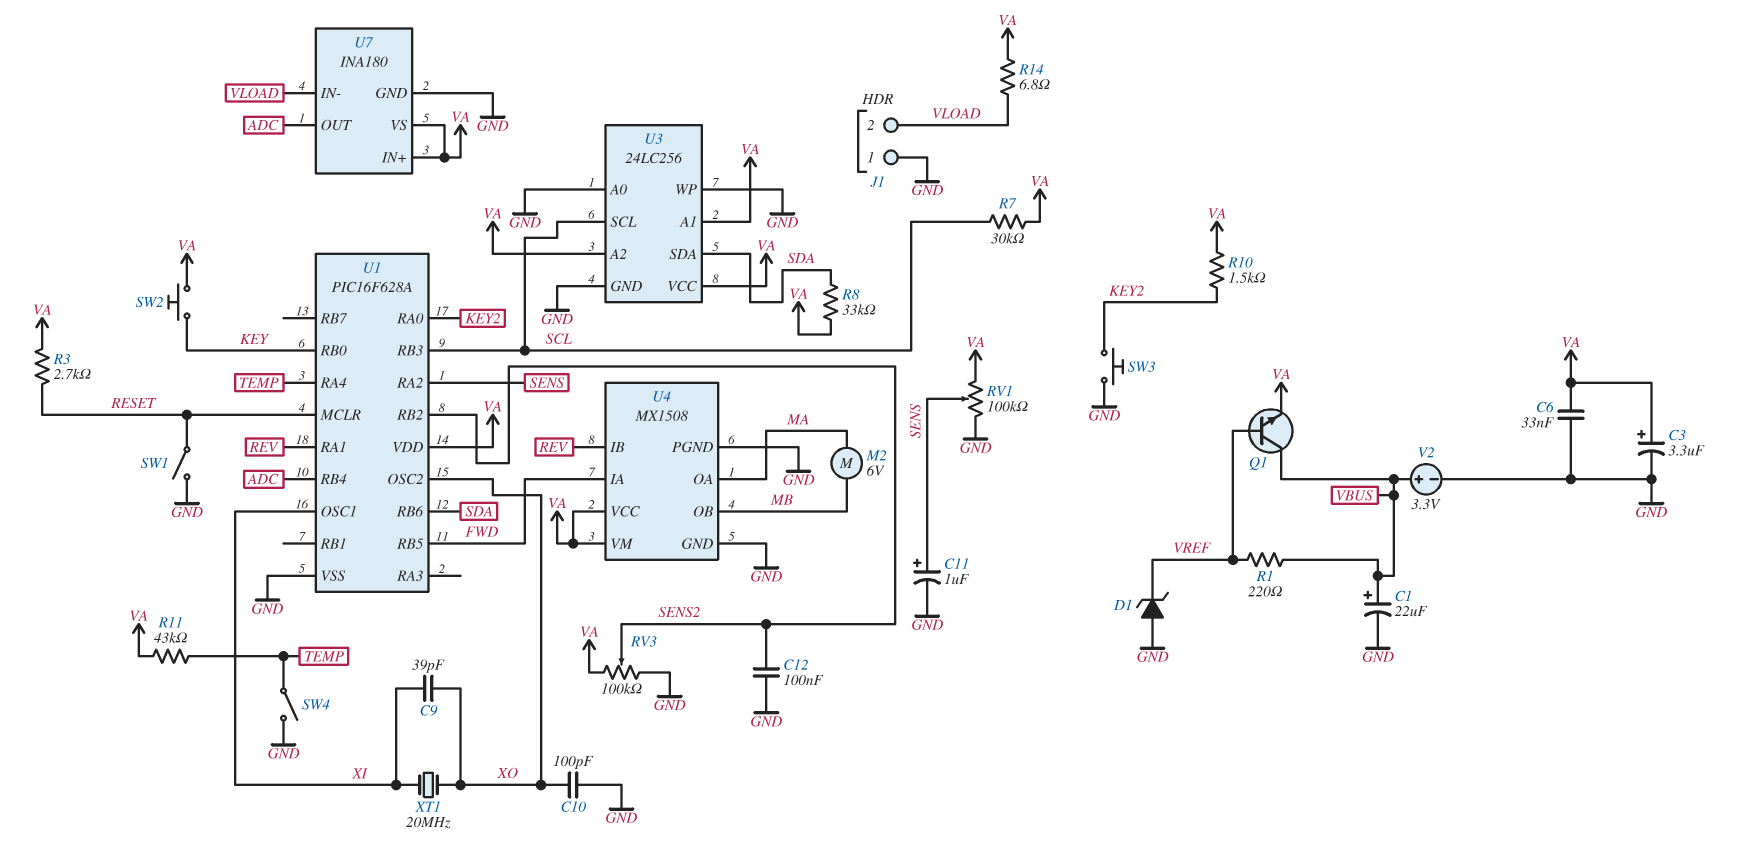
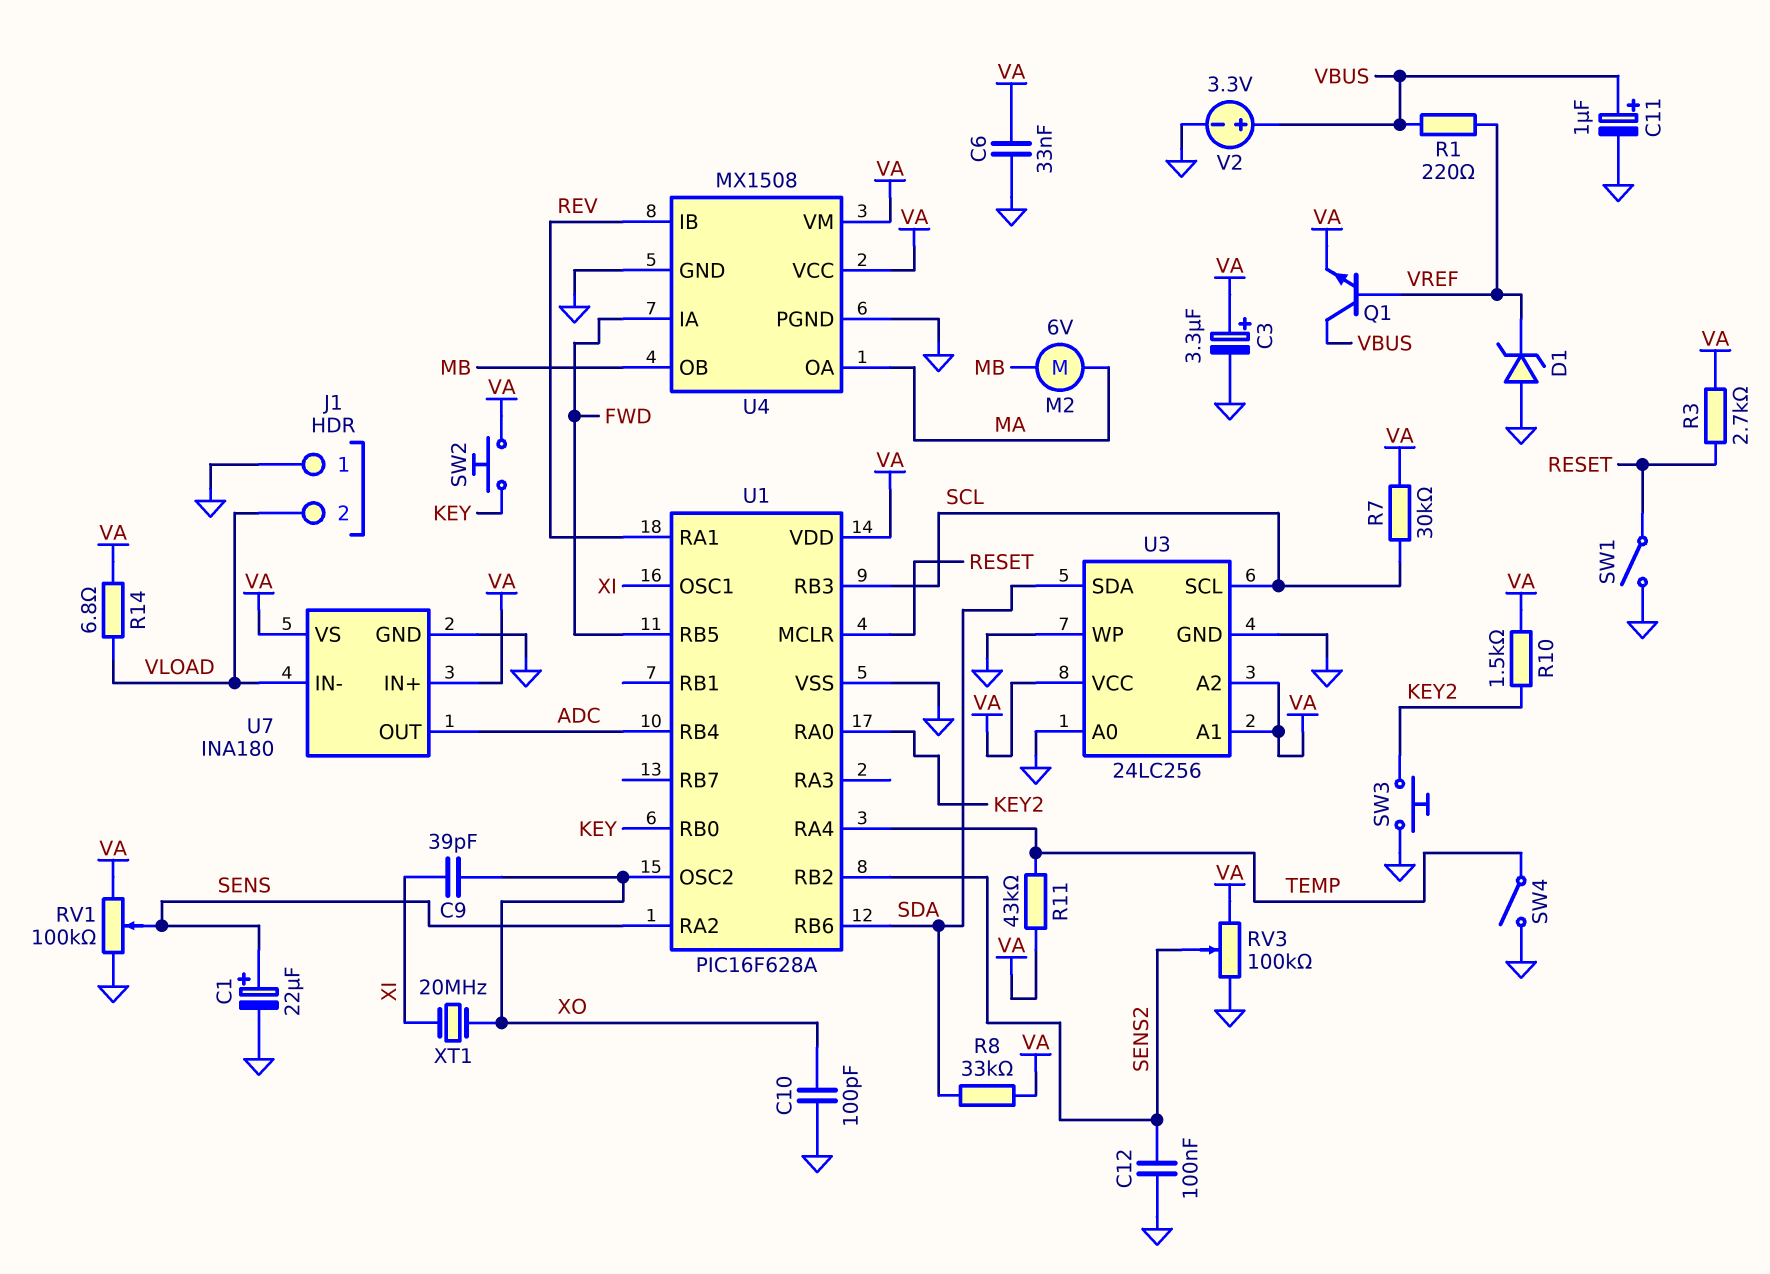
C1: 22uF (plus VBUS, minus GND) -> 22uF (plus SENS, minus GND)
C11: 1uF (plus SENS, minus GND) -> 1uF (plus VBUS, minus GND)

